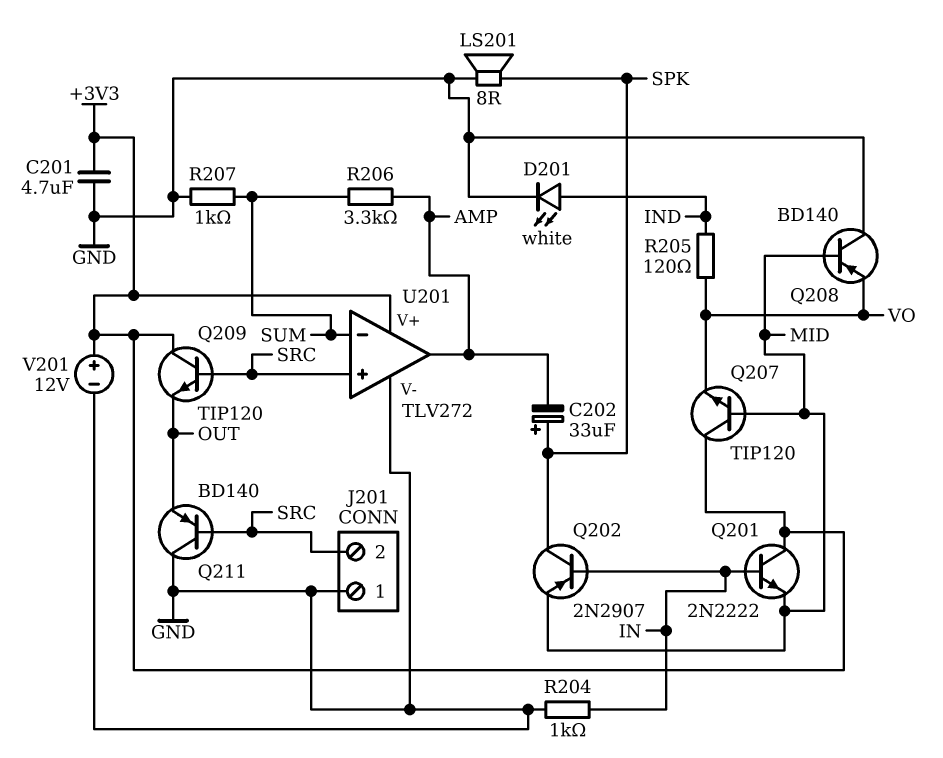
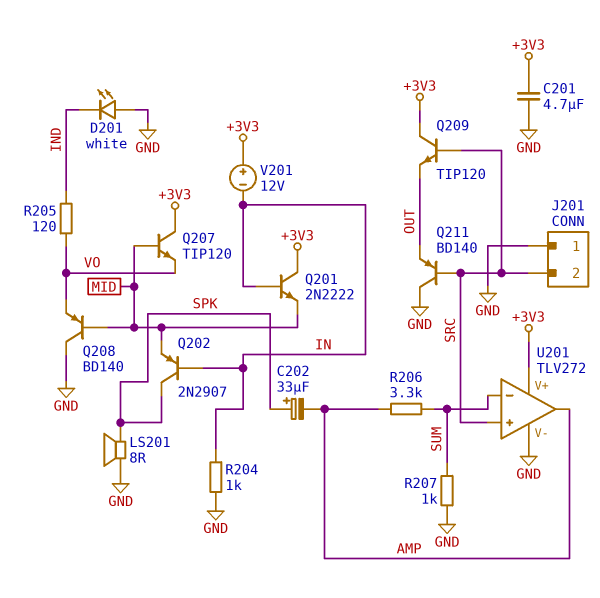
D201: LED white (A IND, K GND) -> LED white (A GND, K IND)
V201: 12V (plus +3V3, minus GND) -> 12V (plus +3V3, minus IN)

